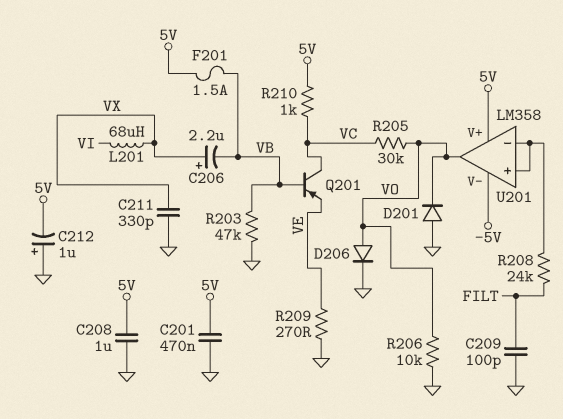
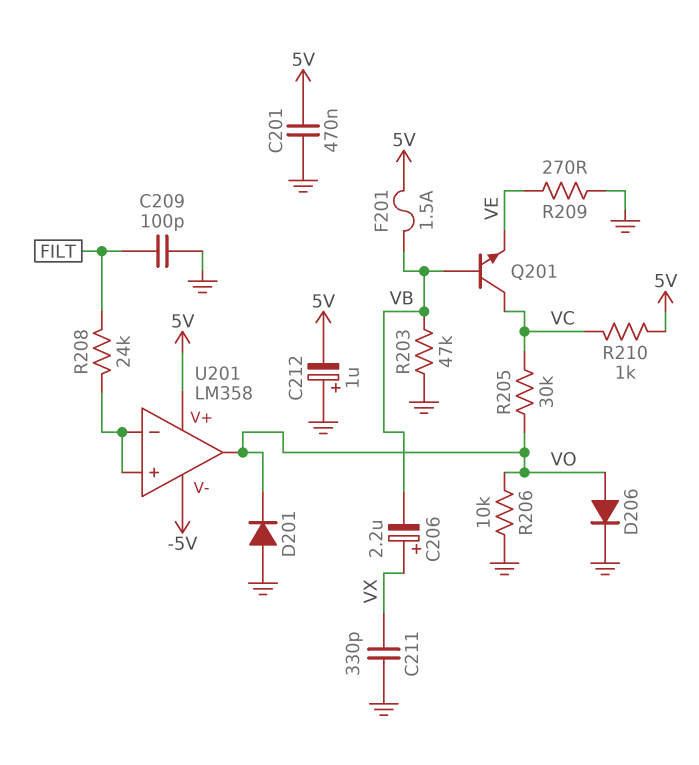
C208: 1uF (5V, GND) -> none
L201: 68uH (VI, VX) -> none
Q201: PNP (B VB, C VC, E VE) -> NPN (B VB, C VC, E VE)

